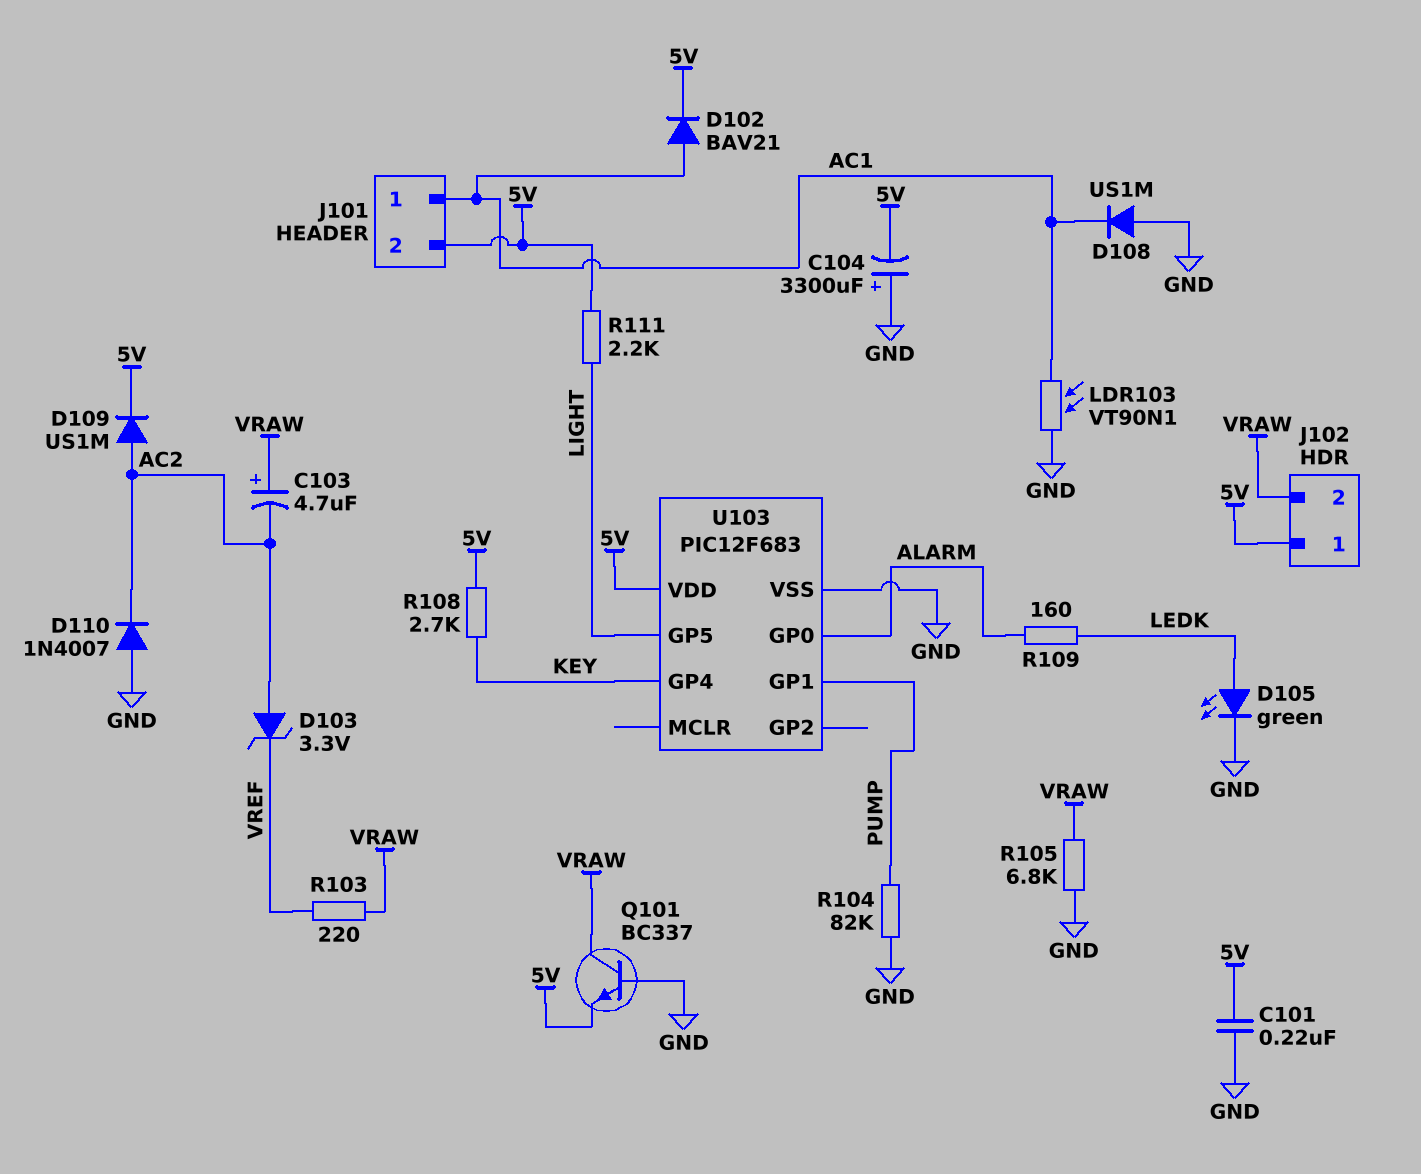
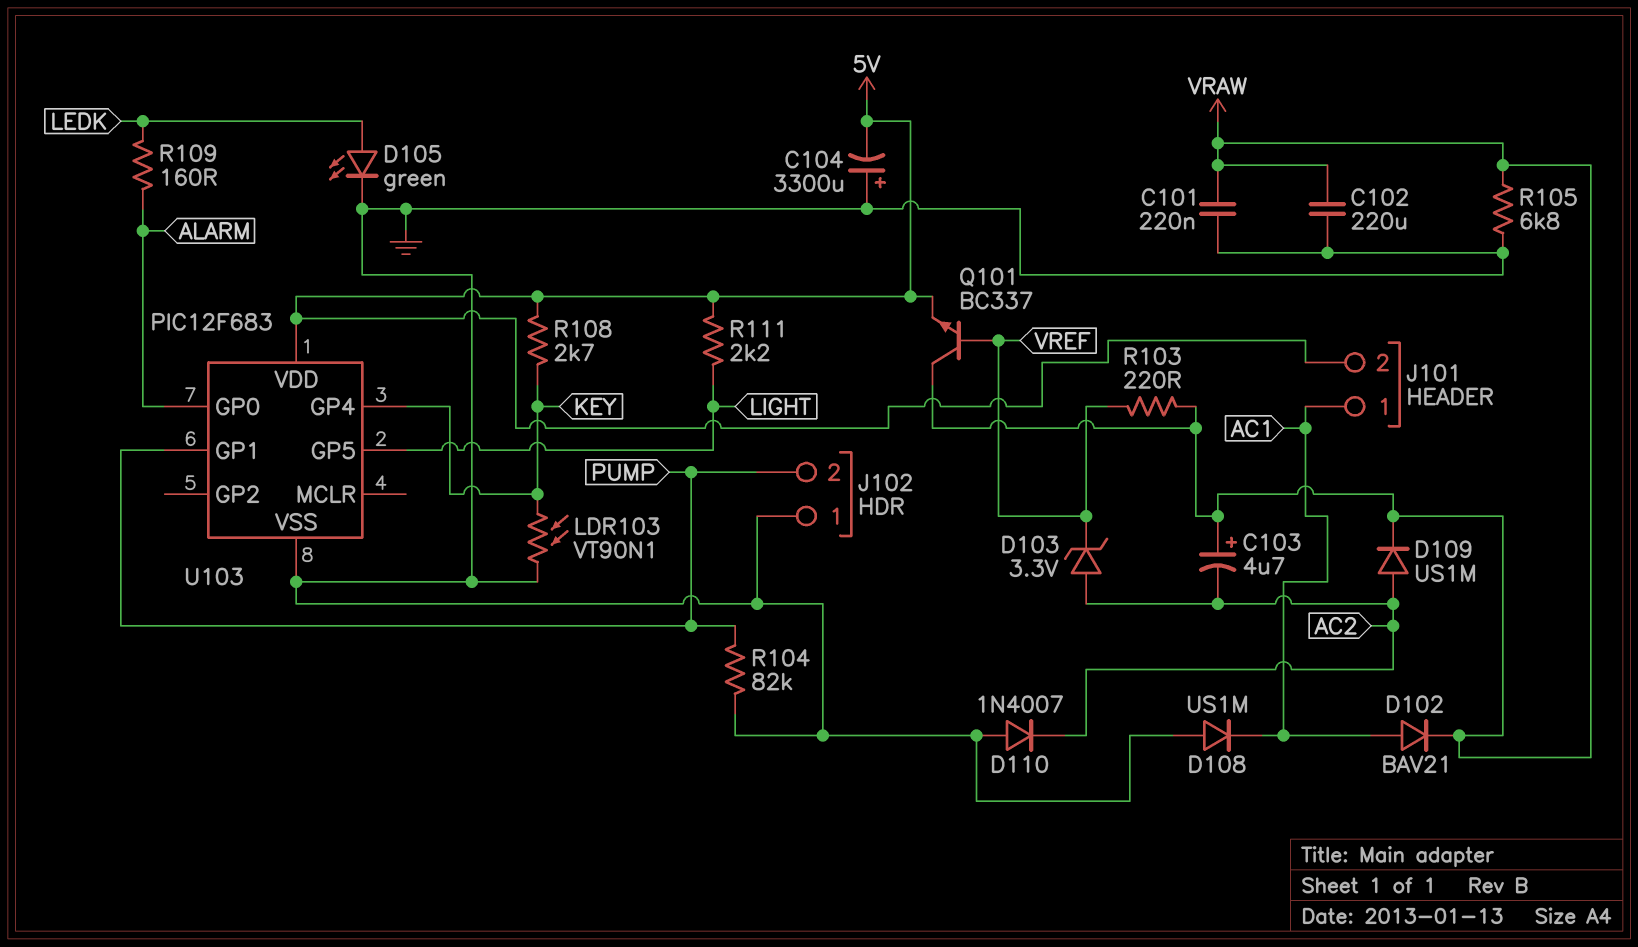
C101: 220nF (5V, GND) -> 220nF (GND, VRAW)
C102: none -> 220uF (GND, VRAW)
D102: diode BAV21 (A AC1, K 5V) -> diode BAV21 (A AC1, K VRAW)
D109: diode US1M (A AC2, K 5V) -> diode US1M (A AC2, K VRAW)
J102 pin 1: 5V -> GND
J102 pin 2: VRAW -> PUMP
LDR103: VT90N1 (AC1, GND) -> VT90N1 (GND, KEY)
Q101: NPN BC337 (B GND, C VRAW, E 5V) -> NPN BC337 (B VREF, C VRAW, E 5V)

